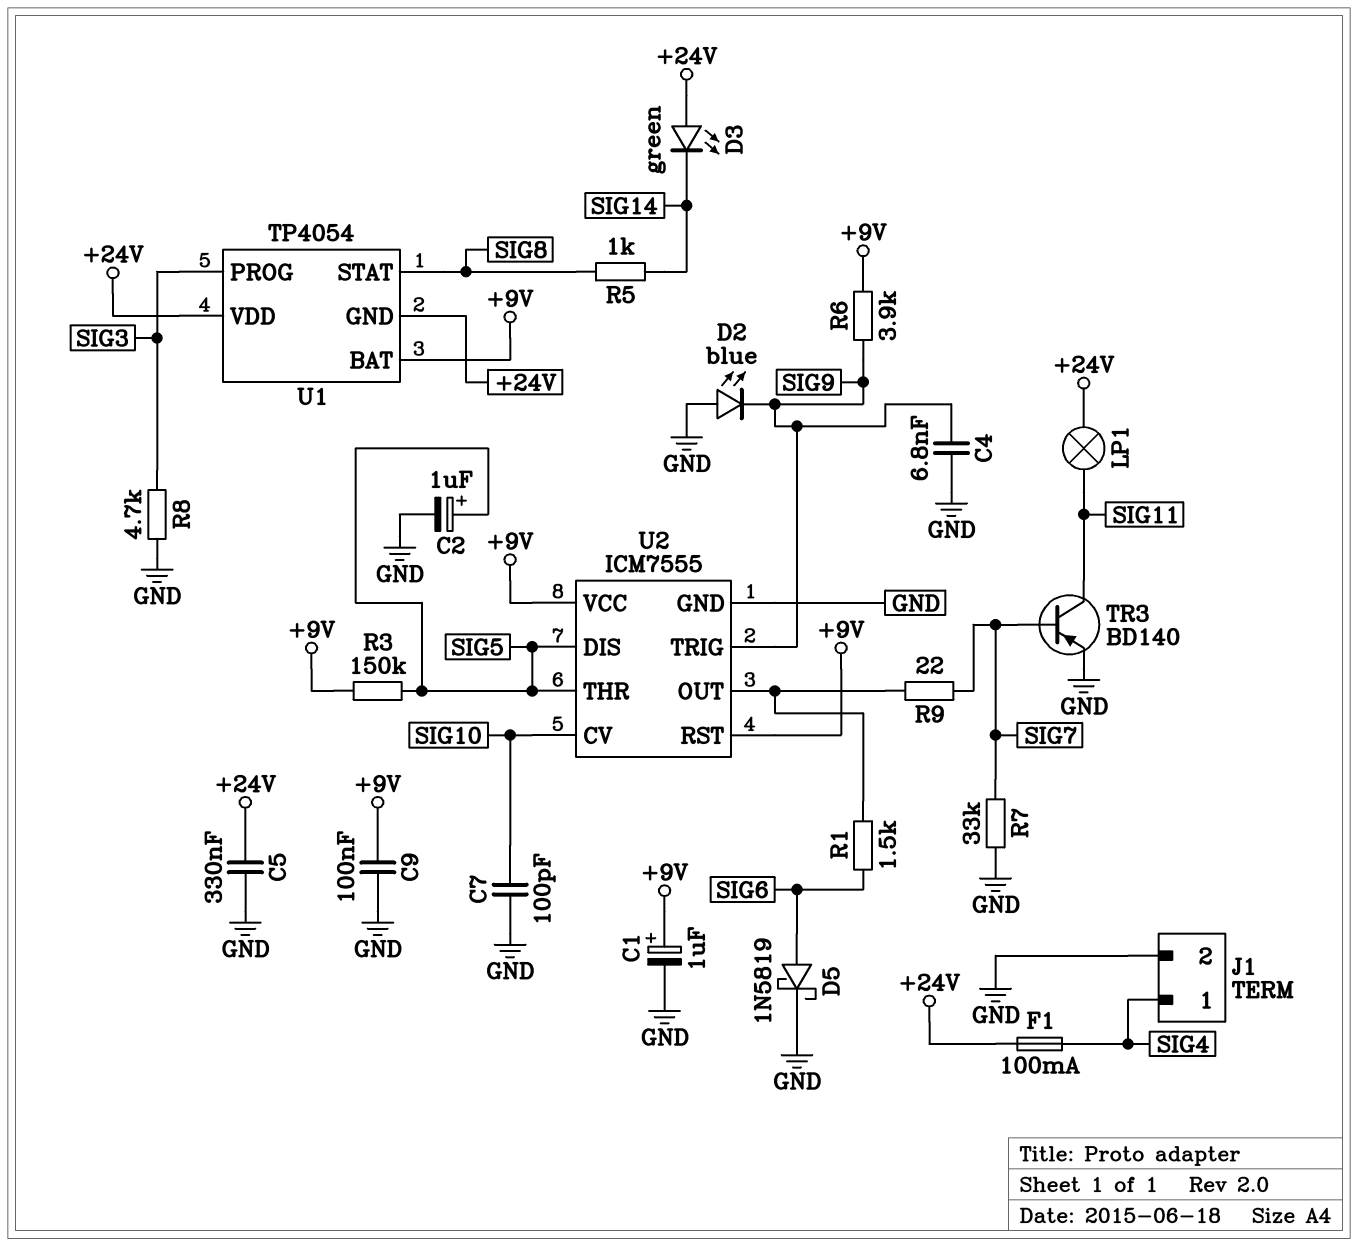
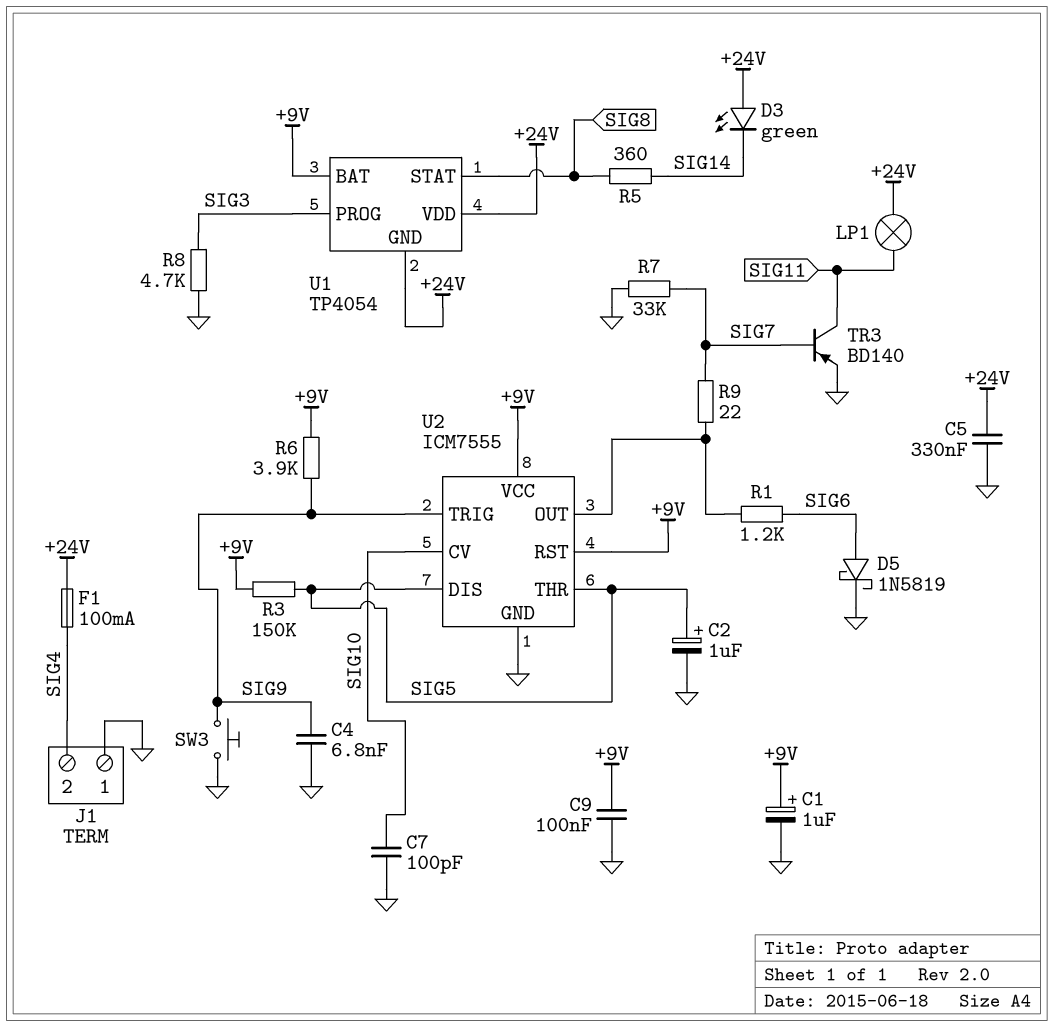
D2: LED blue (A GND, K SIG9) -> none
J1 pin 1: SIG4 -> GND
J1 pin 2: GND -> SIG4
R1: 1.5k (SIG6, U2/OUT) -> 1.2k (SIG6, U2/OUT)
R5: 1k (SIG8, SIG14) -> 360 (SIG8, SIG14)
SW3: none -> button (GND, SIG9)

